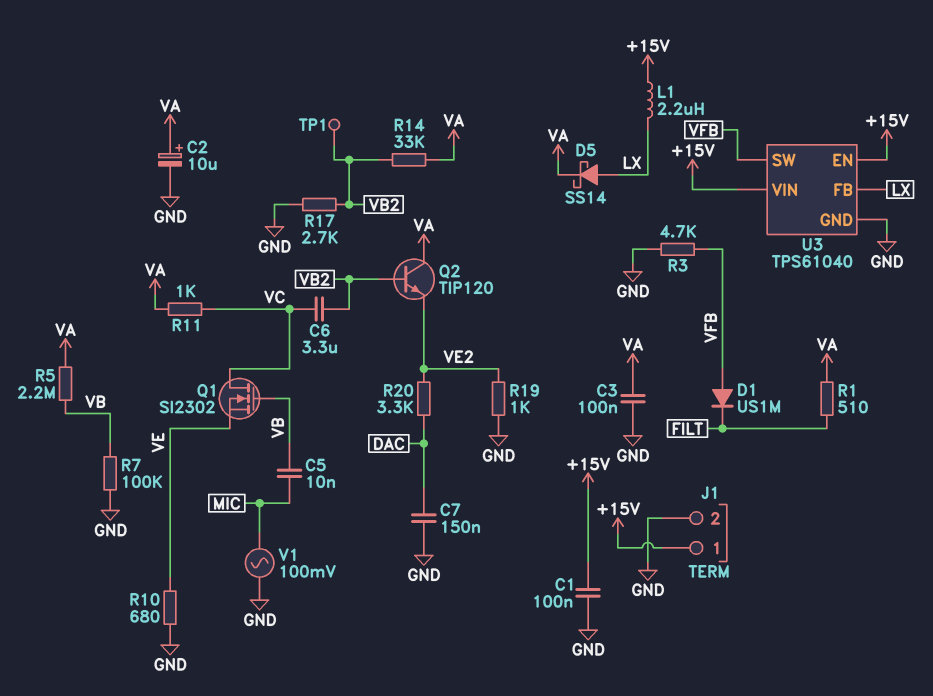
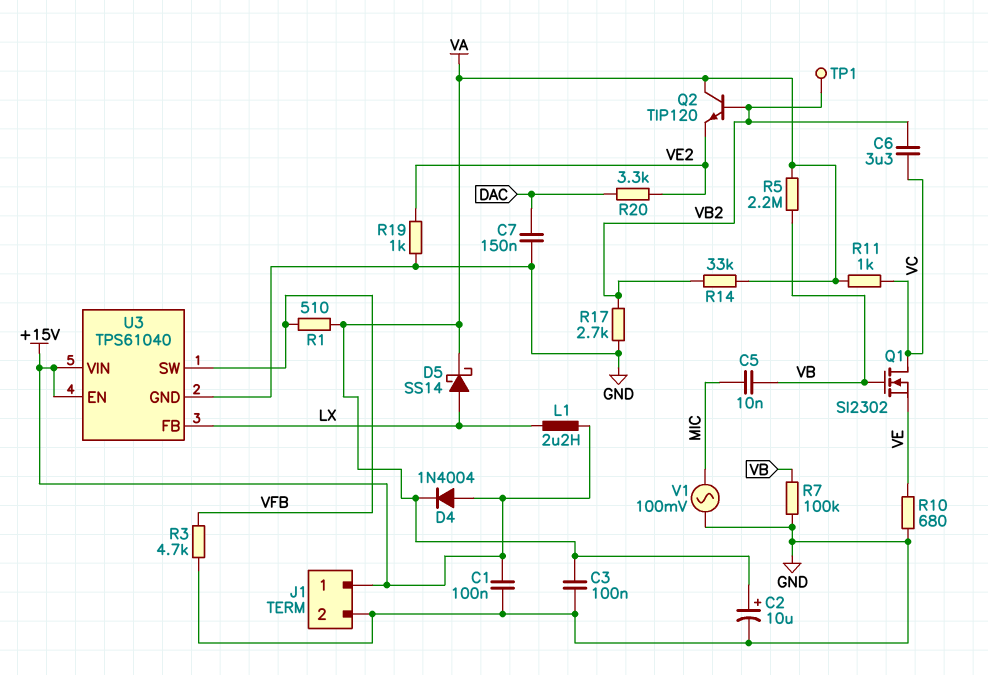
D1: diode US1M (A VFB, K FILT) -> none
D4: none -> diode 1N4004 (A +15V, K VA)
R1: 510 (FILT, VA) -> 510 (VA, VFB)

